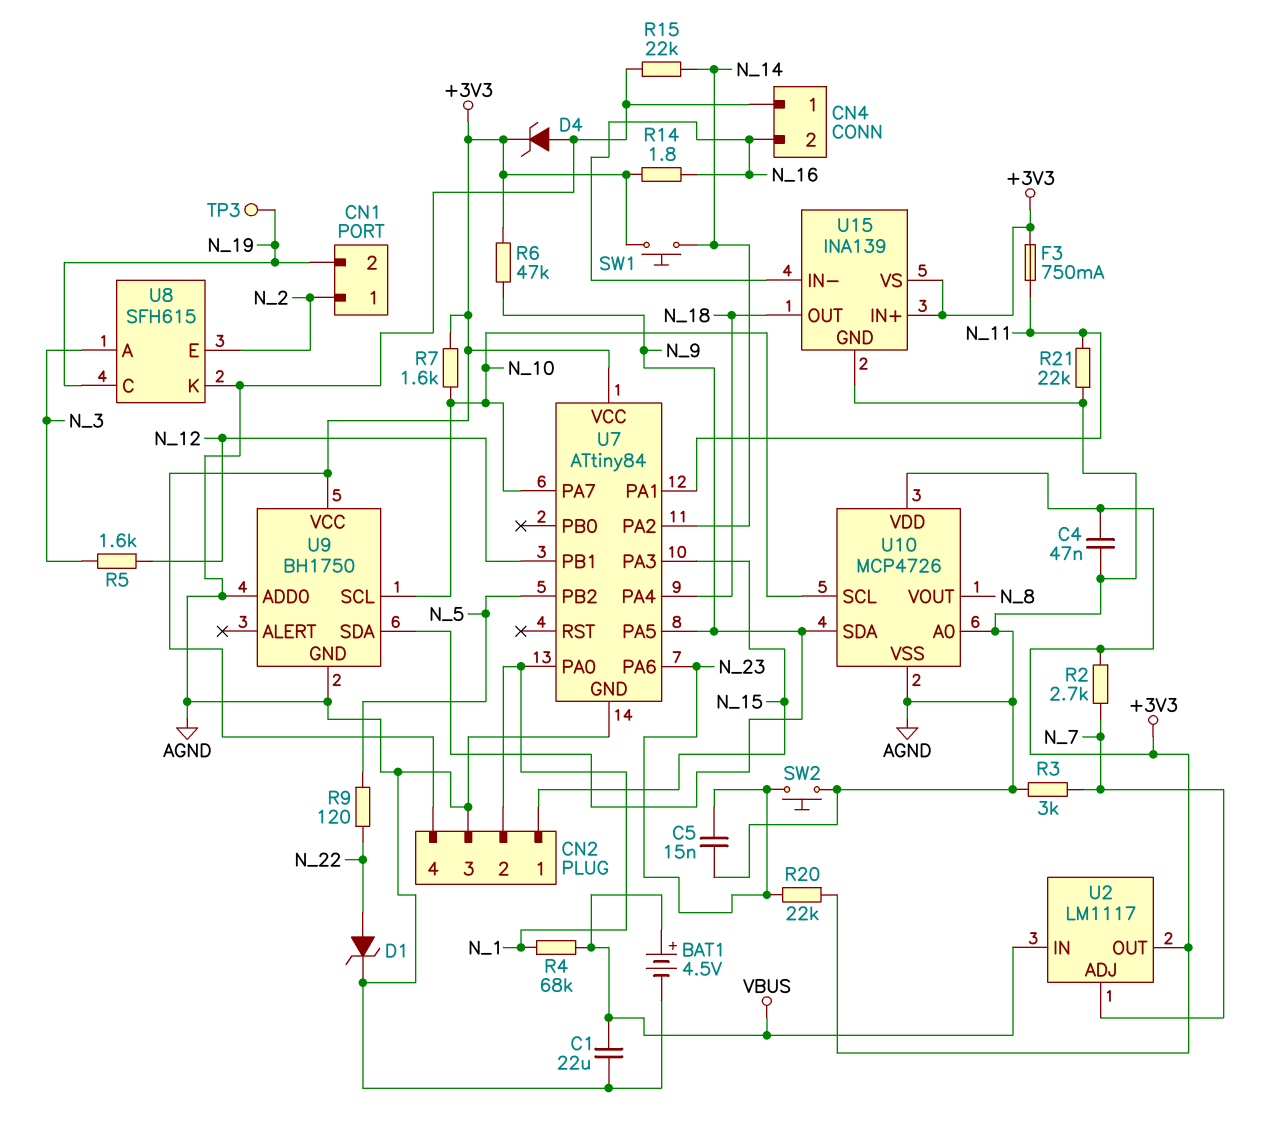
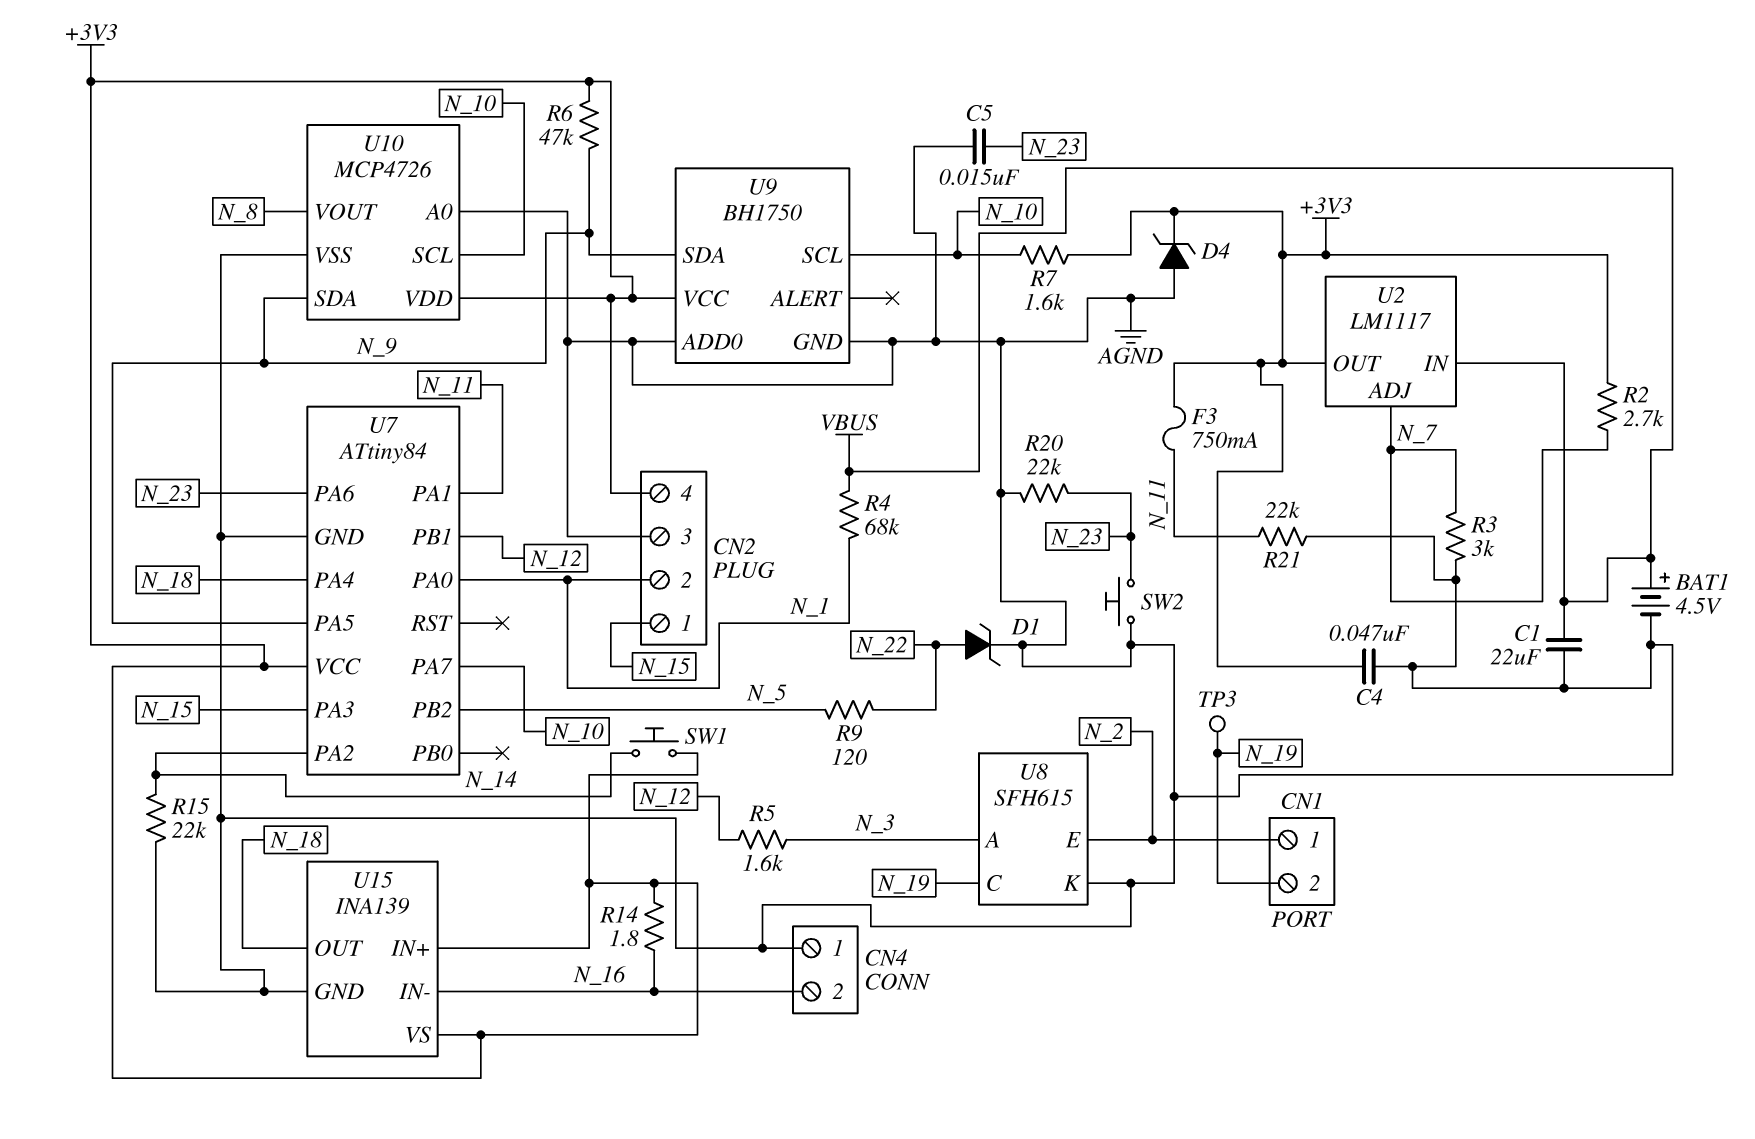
R20: 22k (+3V3, N_23) -> 22k (AGND, N_23)

